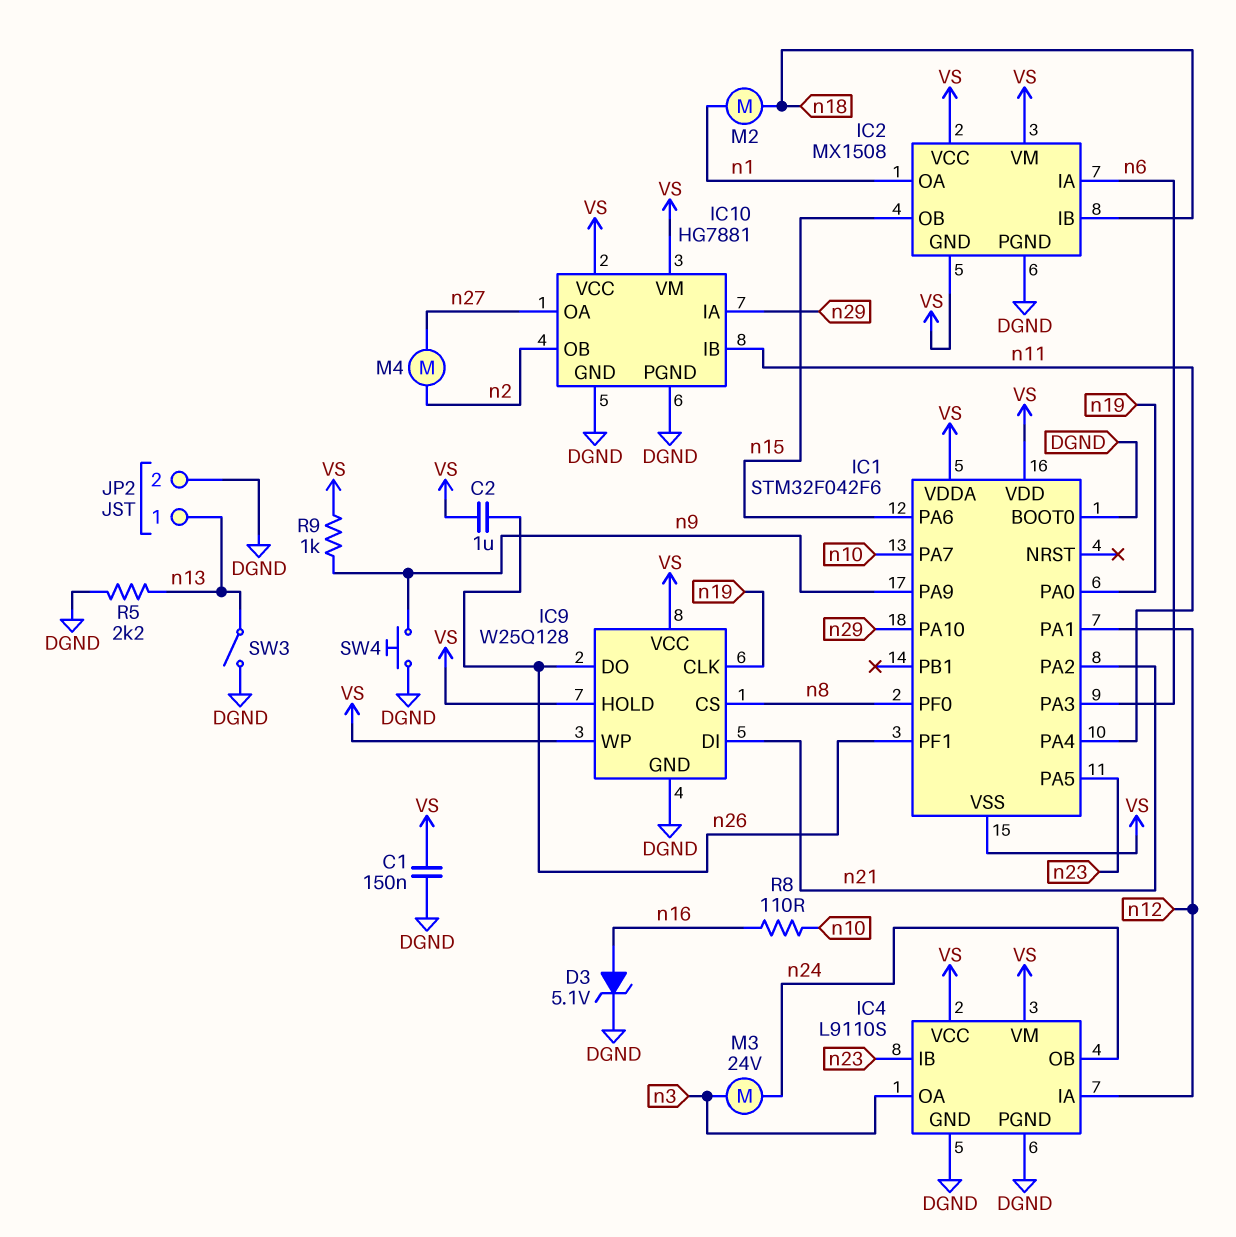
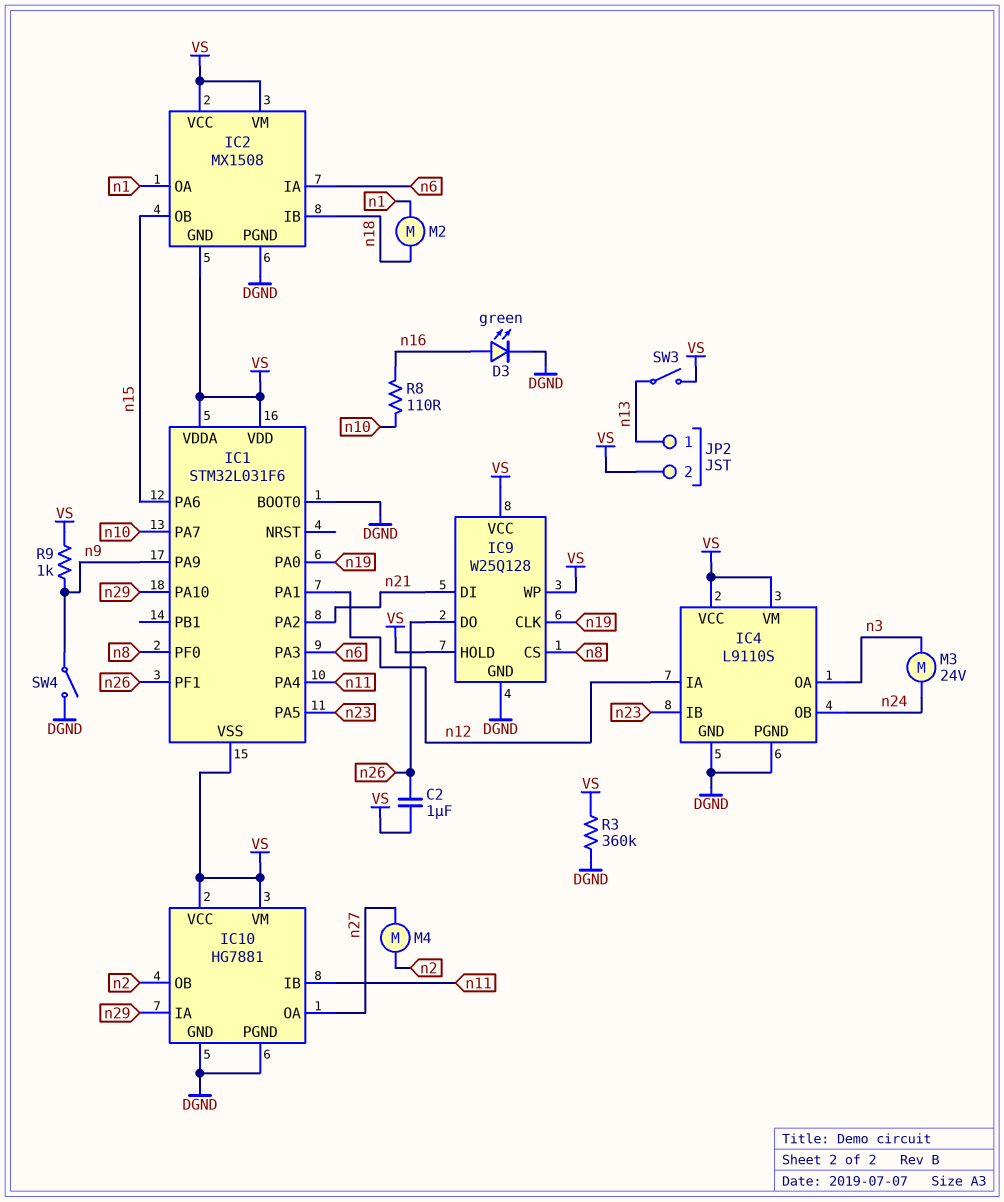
C1: 150nF (DGND, VS) -> none
D3: zener 5.1V (A n16, K DGND) -> LED green (A n16, K DGND)
IC1: STM32F042F6 -> STM32L031F6
JP2 pin 2: DGND -> VS
R3: none -> 360k (DGND, VS)
R5: 2.2k (DGND, n13) -> none
SW3: switch (DGND, n13) -> switch (VS, n13)
SW4: button (DGND, n9) -> switch (DGND, n9)

